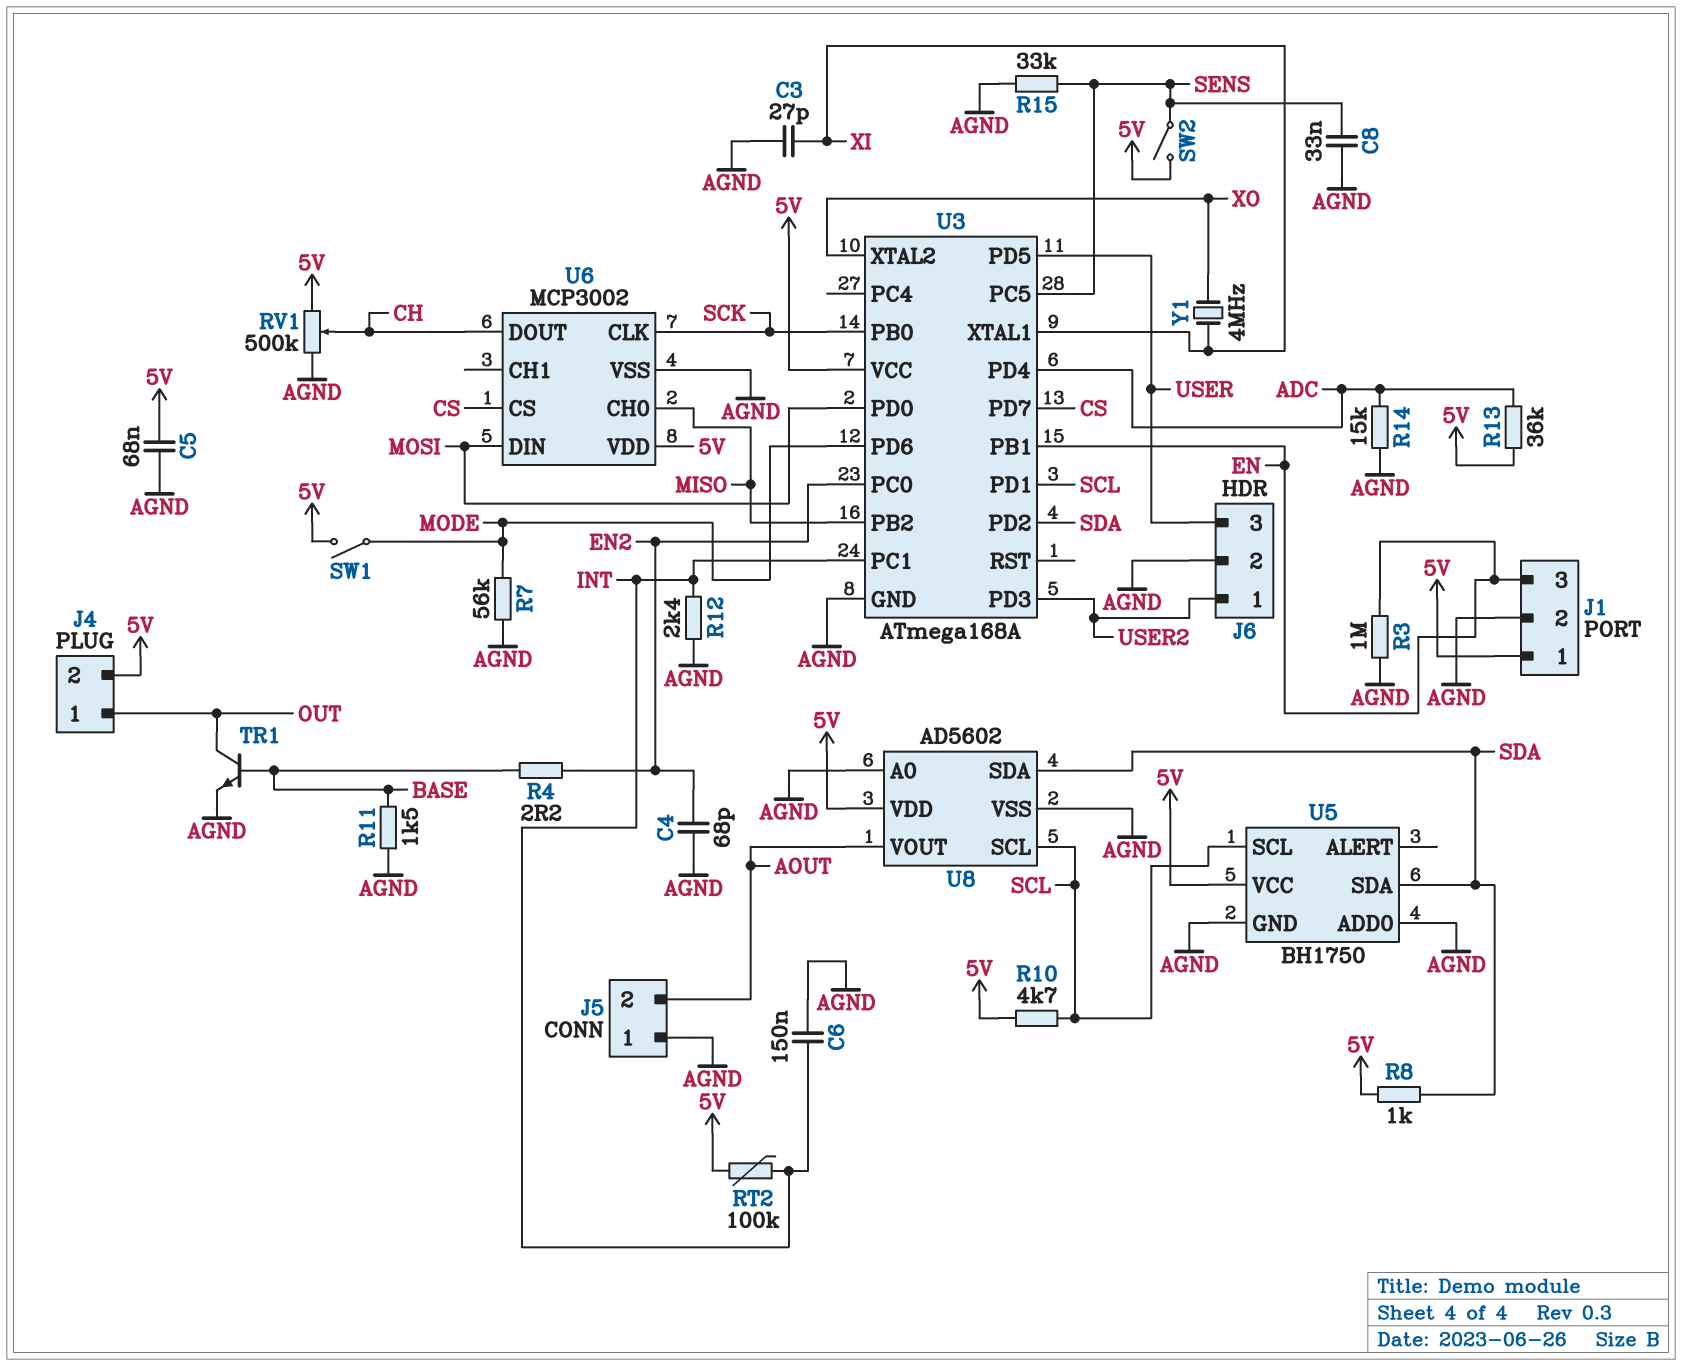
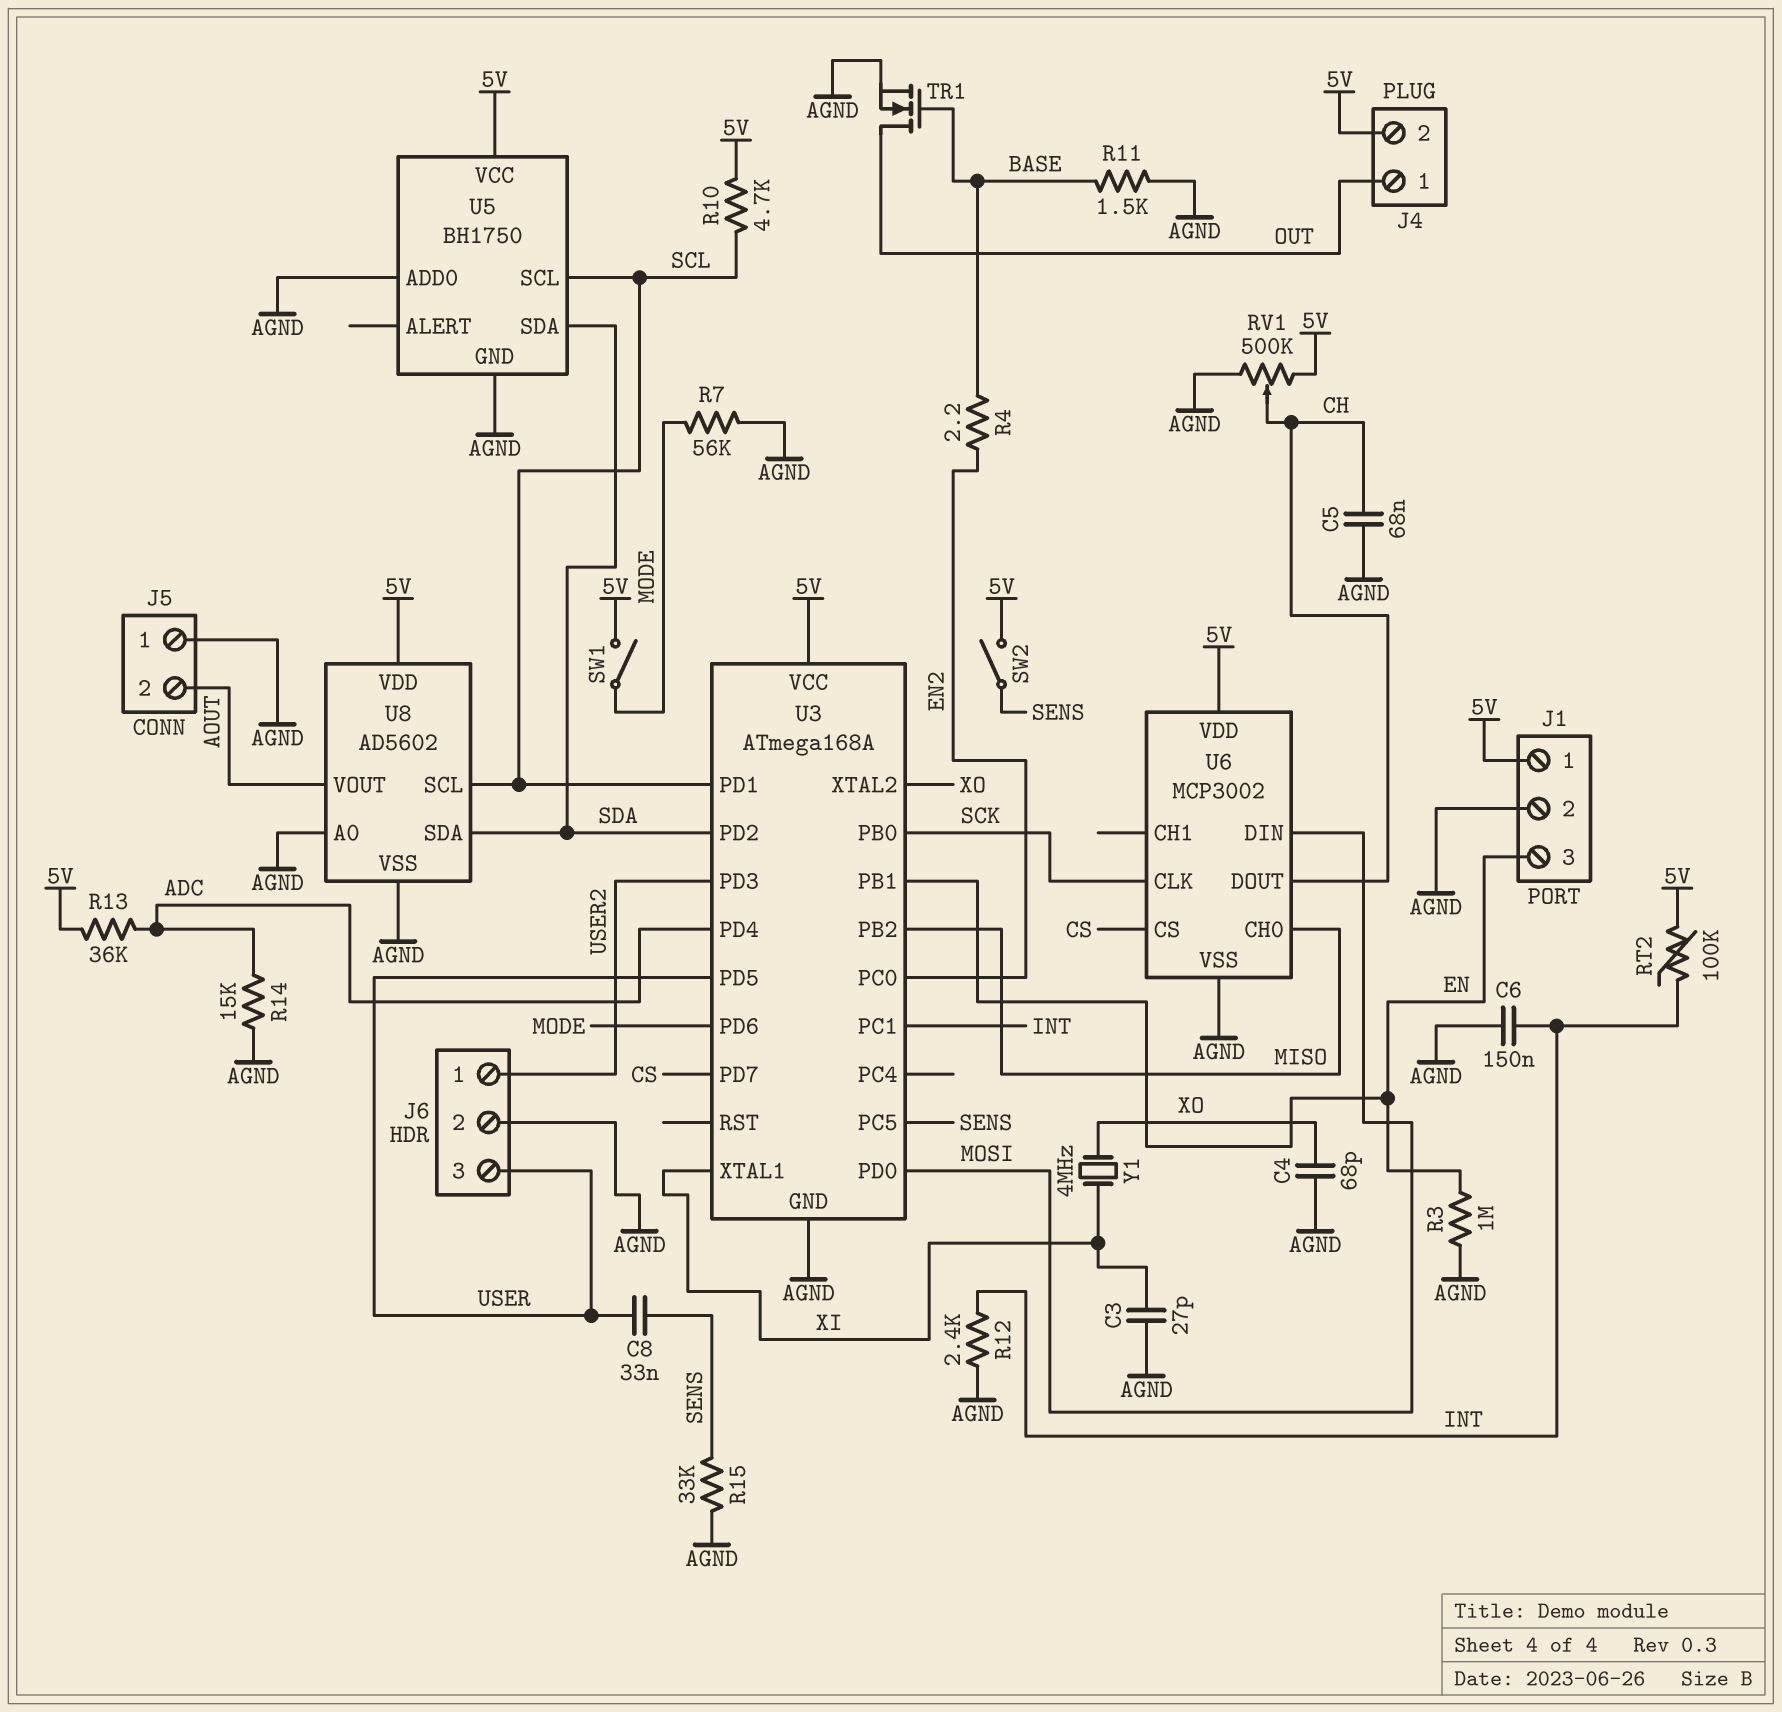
C4: 68pF (AGND, EN2) -> 68pF (AGND, XO)
C5: 68nF (5V, AGND) -> 68nF (AGND, CH)
C8: 33nF (AGND, SENS) -> 33nF (SENS, USER)
R8: 1k (5V, SDA) -> none
TR1: NPN (B BASE, C OUT, E AGND) -> NMOS (G BASE, D OUT, S AGND)

